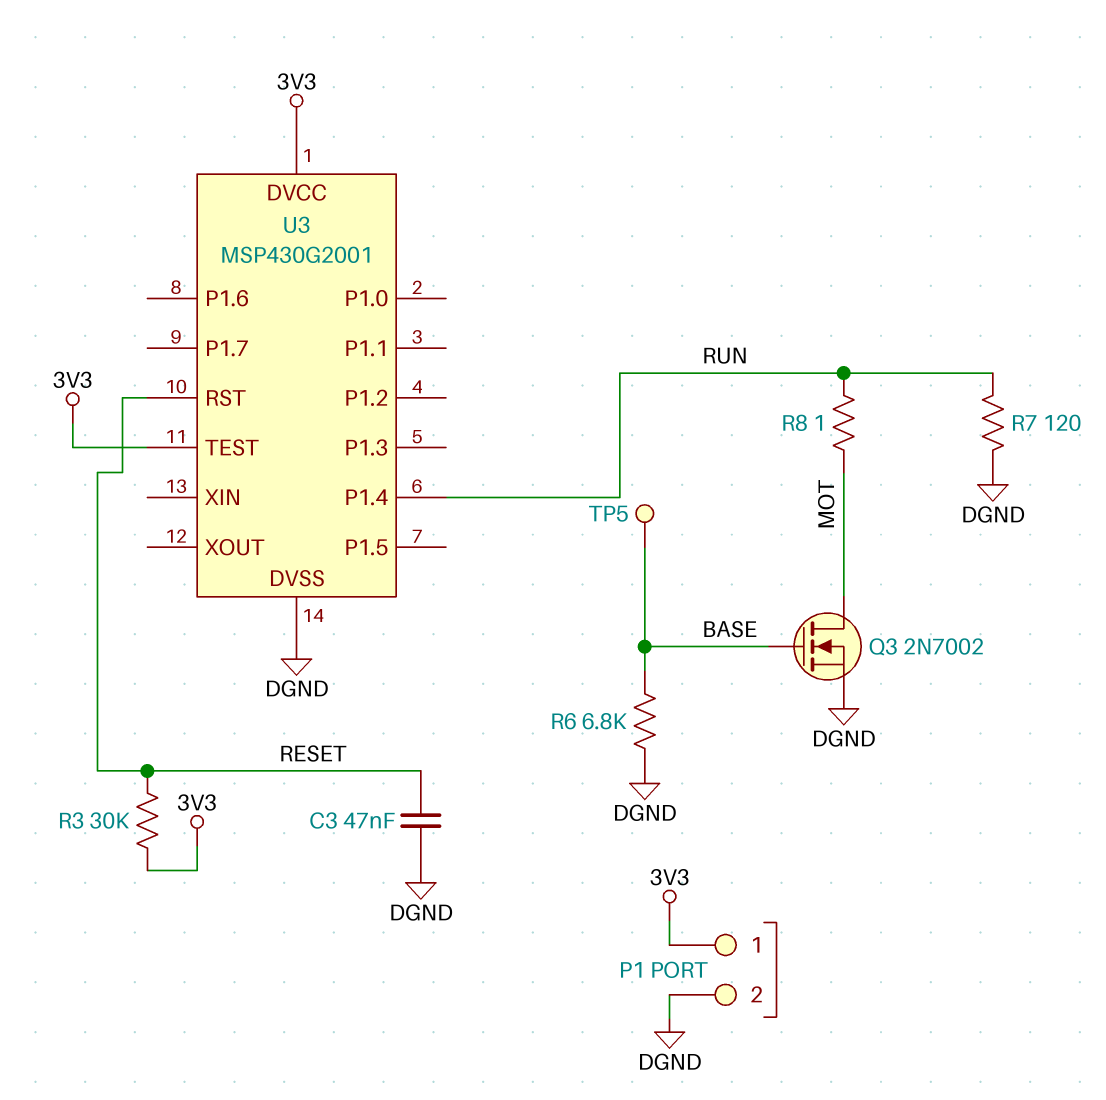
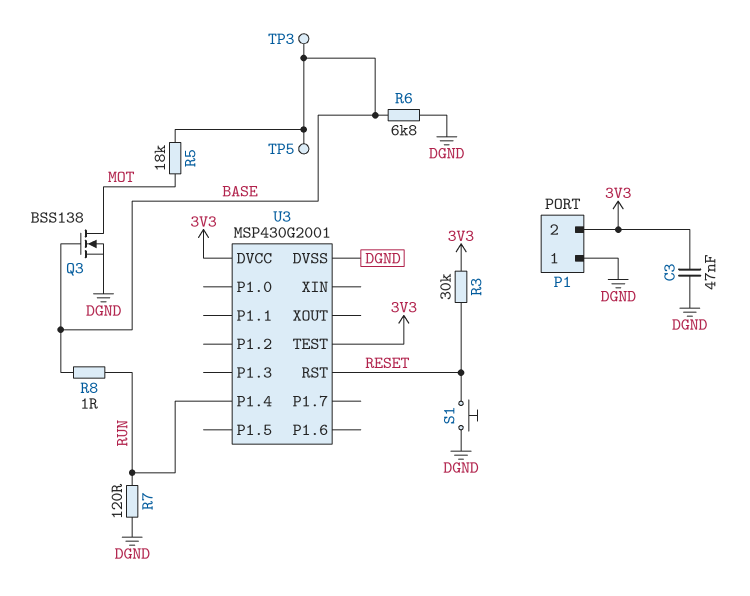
C3: 47nF (DGND, RESET) -> 47nF (3V3, DGND)
P1 pin 1: 3V3 -> DGND
P1 pin 2: DGND -> 3V3
Q3: NMOS 2N7002 (G BASE, D MOT, S DGND) -> NMOS BSS138 (G BASE, D MOT, S DGND)
R5: none -> 18k (BASE, MOT)
R8: 1 (MOT, RUN) -> 1 (BASE, RUN)
S1: none -> button (DGND, RESET)
TP3: none -> test point (BASE)

